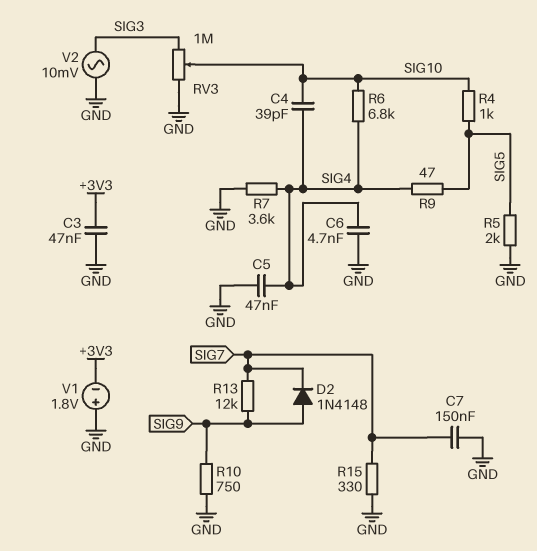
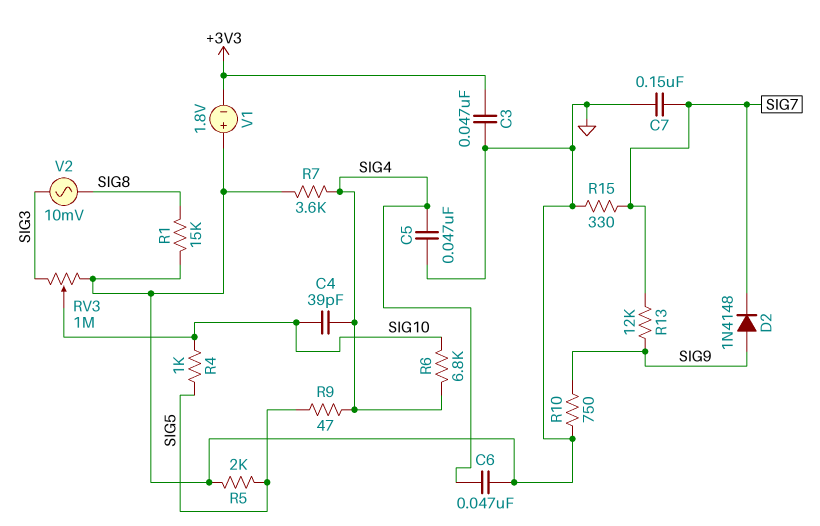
C6: 4.7nF (GND, SIG4) -> 47nF (GND, SIG4)
R1: none -> 15k (GND, SIG8)
V2: AC 10mV (GND, SIG3) -> AC 10mV (SIG3, SIG8)

